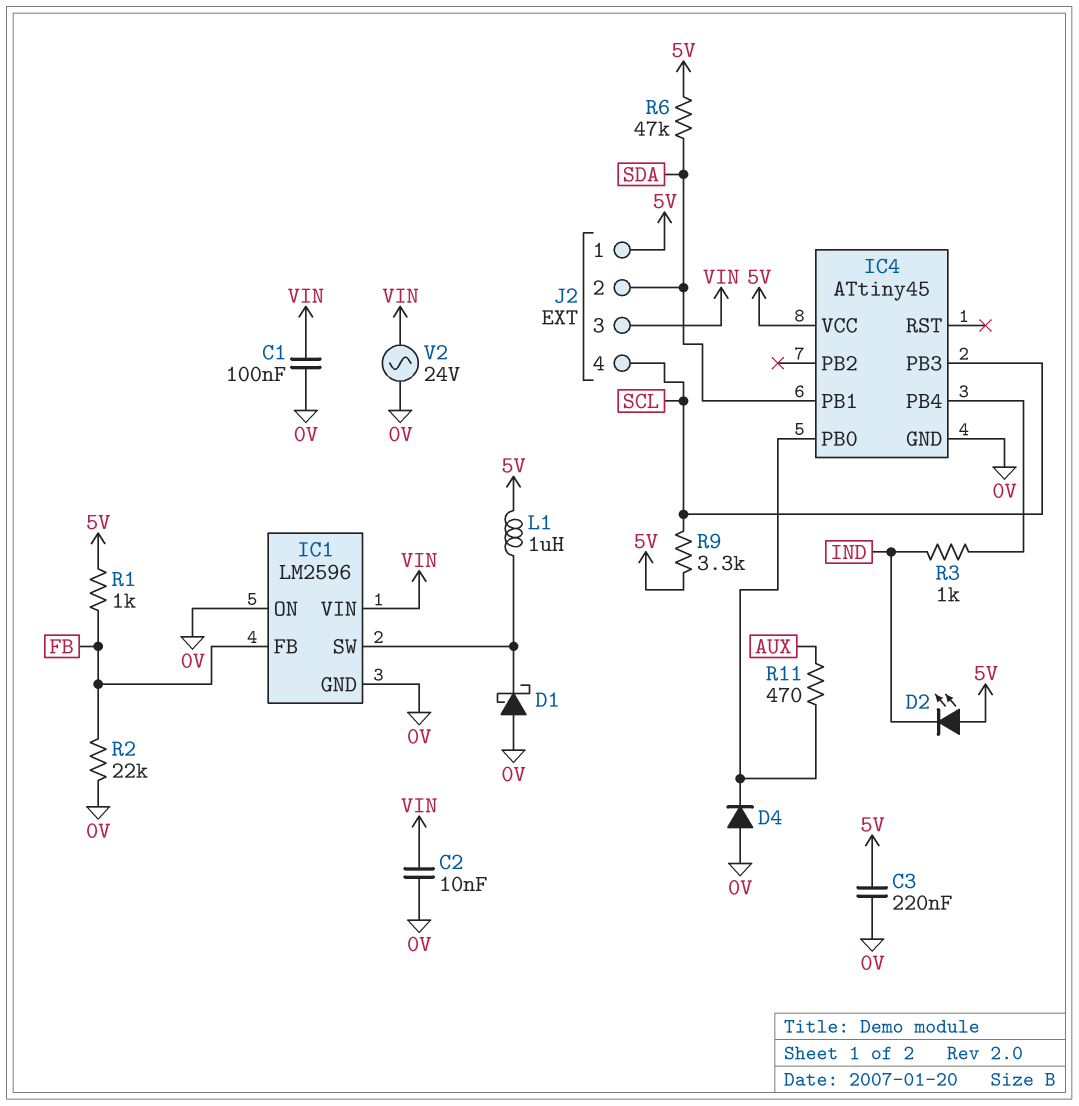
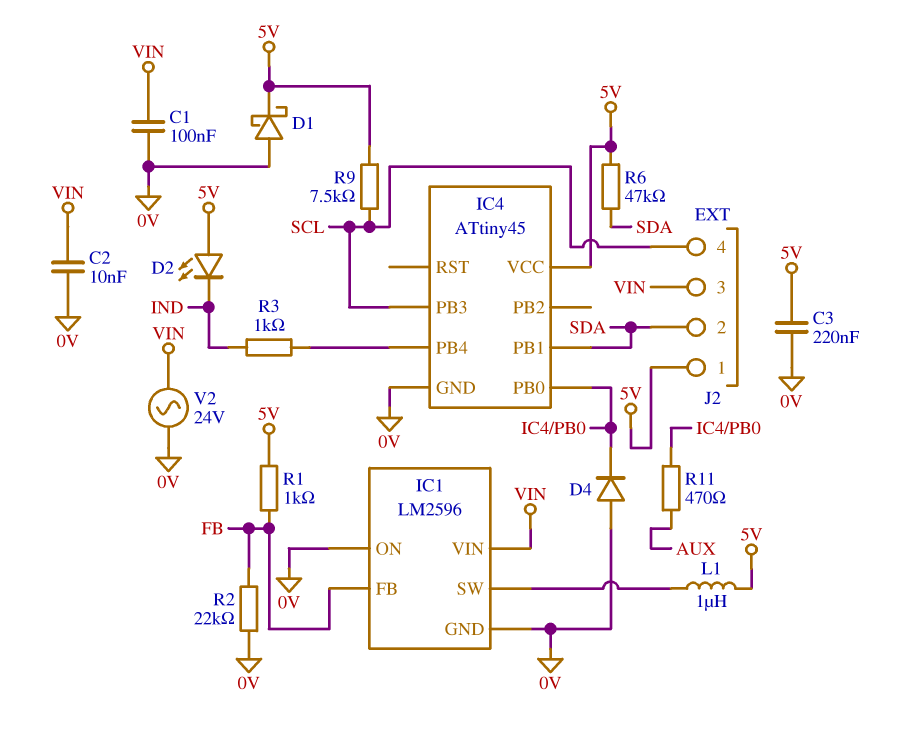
D1: schottky (A 0V, K IC1/SW) -> schottky (A 0V, K 5V)
R9: 3.3k (5V, SCL) -> 7.5k (5V, SCL)

